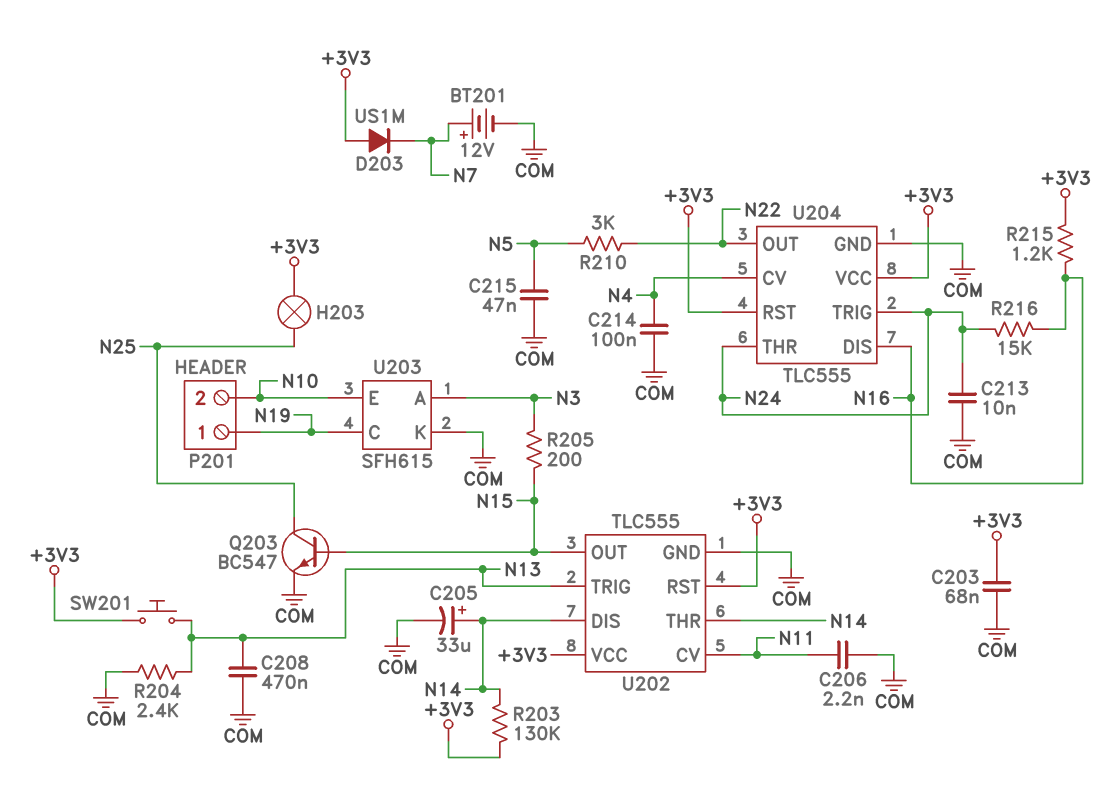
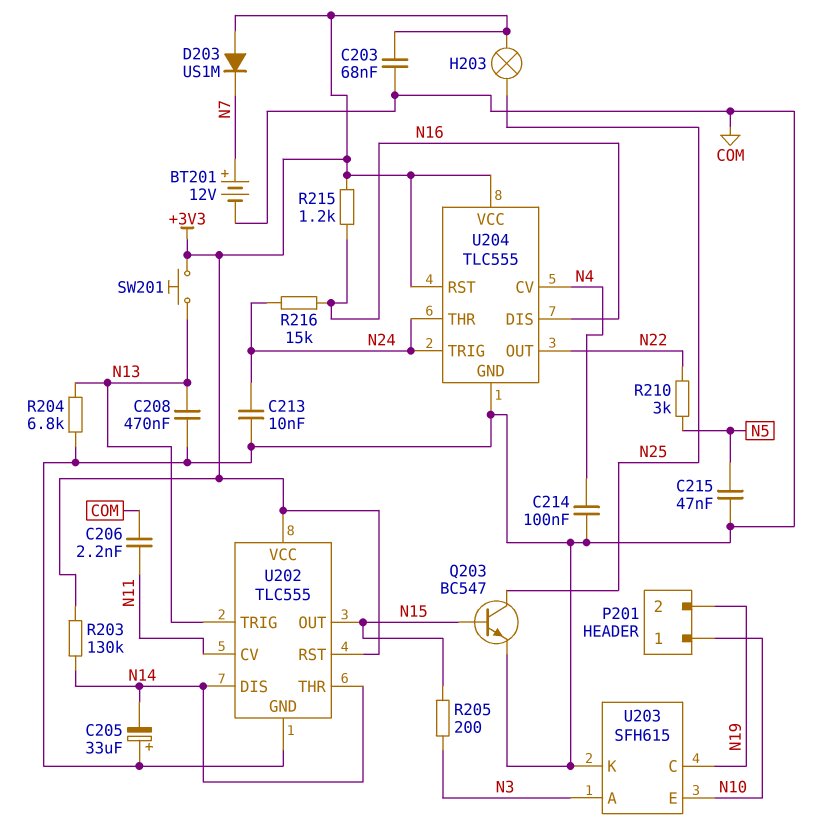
C205: 33uF (plus N14, minus COM) -> 33uF (plus COM, minus N14)
P201 pin 1: N19 -> N10
P201 pin 2: N10 -> N19
R204: 2.4k (COM, N13) -> 6.8k (COM, N13)

